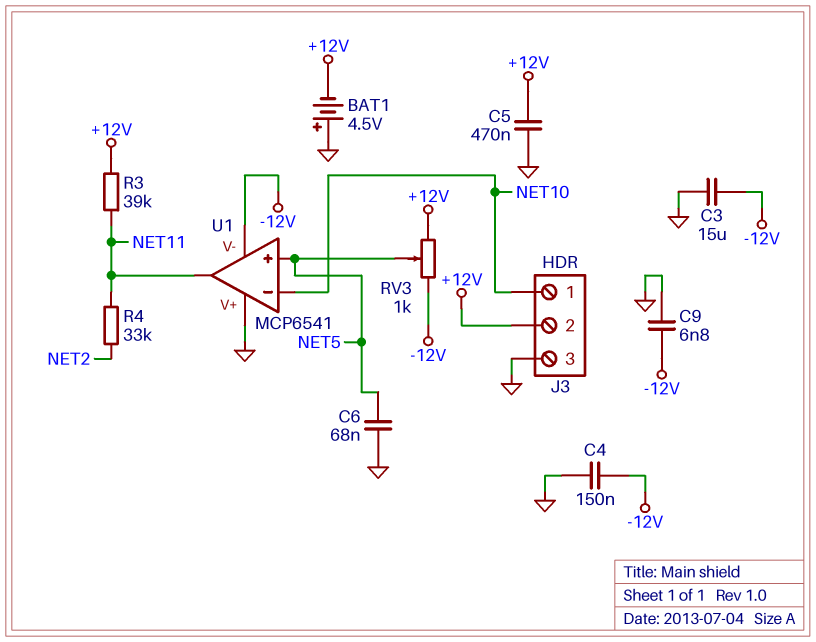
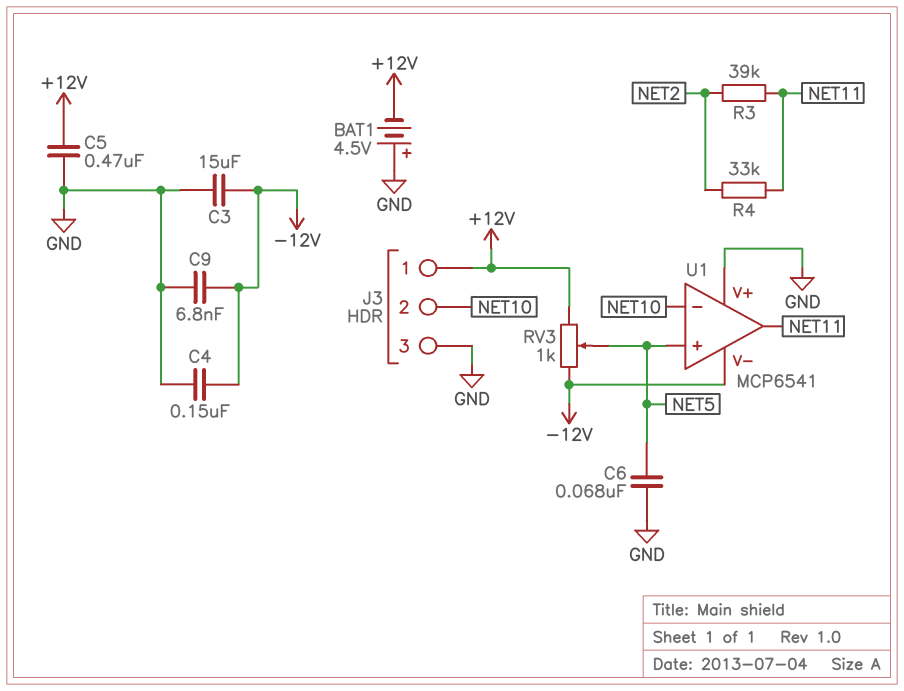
J3 pin 1: NET10 -> +12V
J3 pin 2: +12V -> NET10
R3: 39k (+12V, NET11) -> 39k (NET2, NET11)

